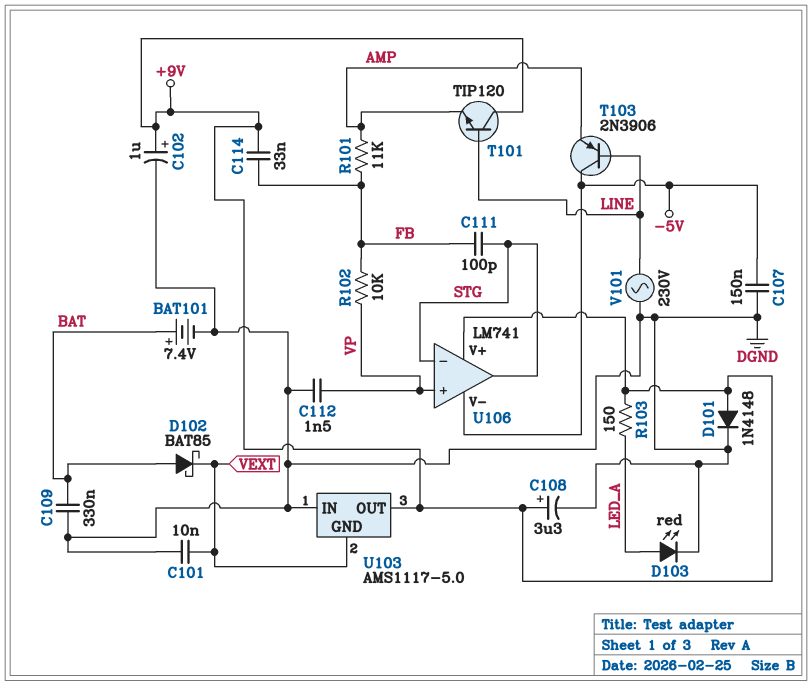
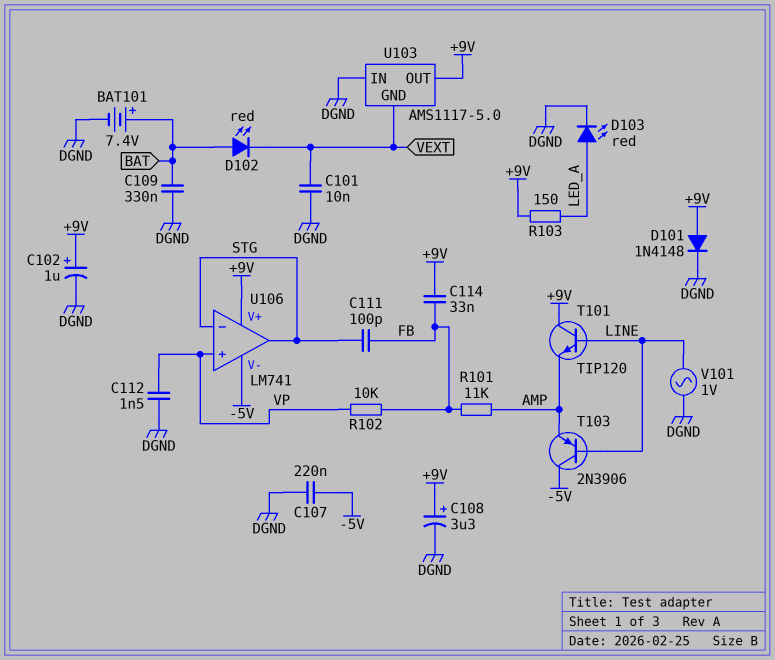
C107: 150nF (-5V, DGND) -> 220nF (-5V, DGND)
D102: schottky BAT85 (A BAT, K VEXT) -> LED red (A BAT, K VEXT)
V101: AC 230V (DGND, LINE) -> AC 1V (DGND, LINE)

